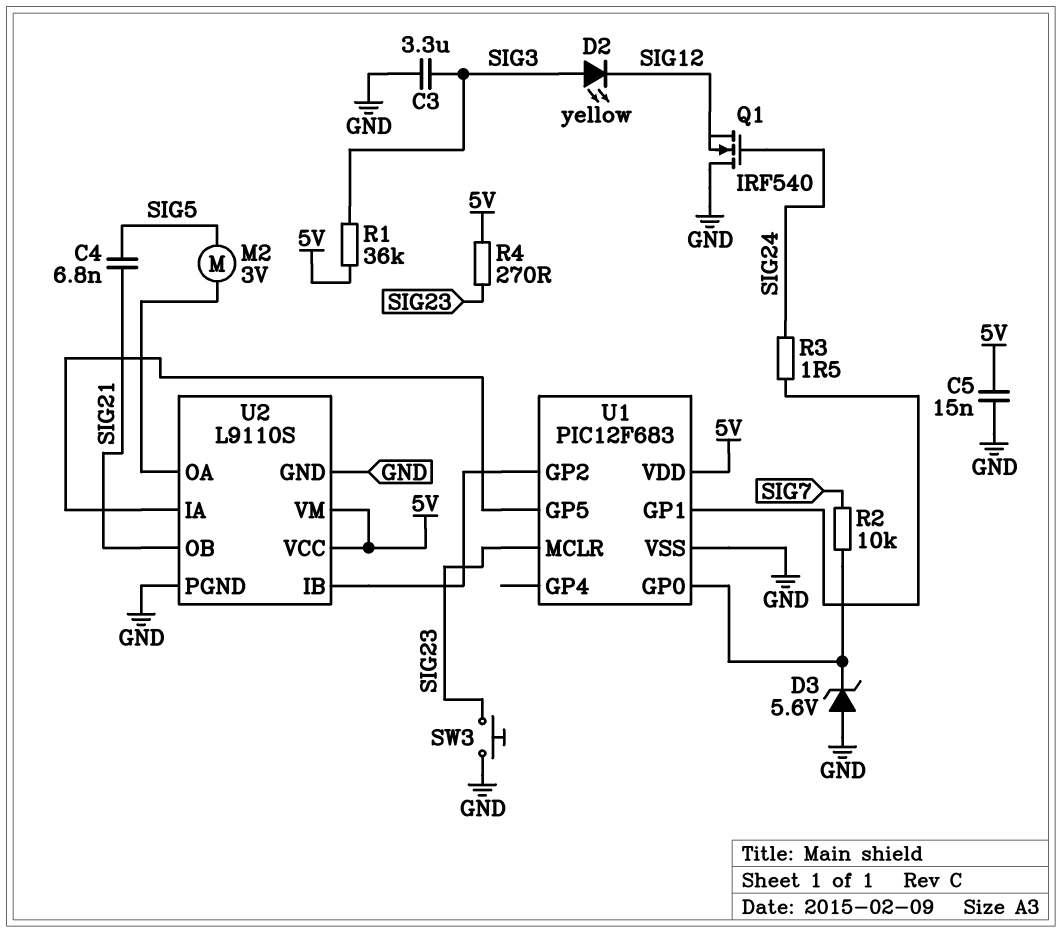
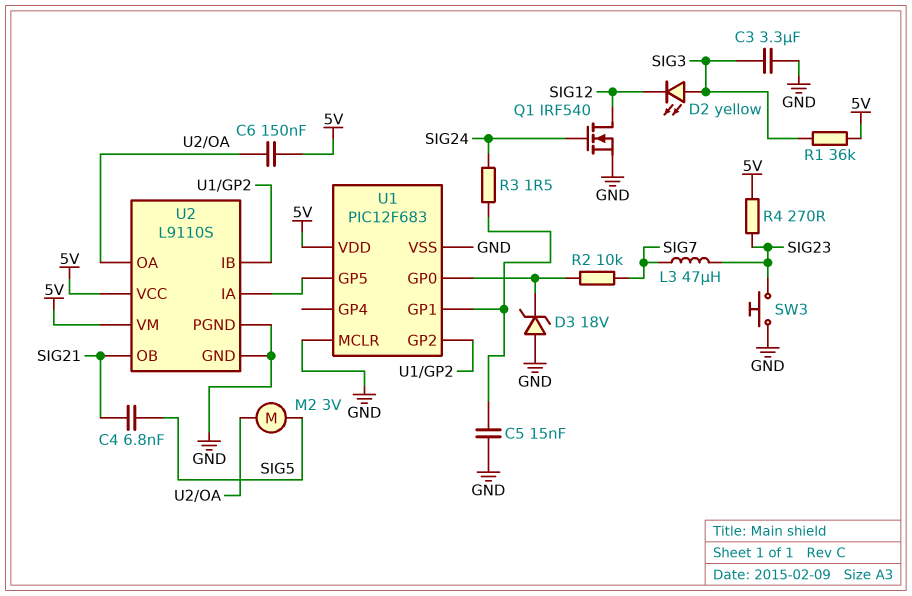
C5: 15nF (5V, GND) -> 15nF (GND, U1/GP1)
C6: none -> 150nF (5V, U2/OA)
D3: zener 5.6V (A GND, K U1/GP0) -> zener 18V (A GND, K U1/GP0)
L3: none -> 47uH (SIG7, SIG23)
Q1: NMOS IRF540 (G SIG24, D GND, S SIG12) -> NMOS IRF540 (G SIG24, D SIG12, S GND)
U1 pin MCLR: SIG23 -> GND

